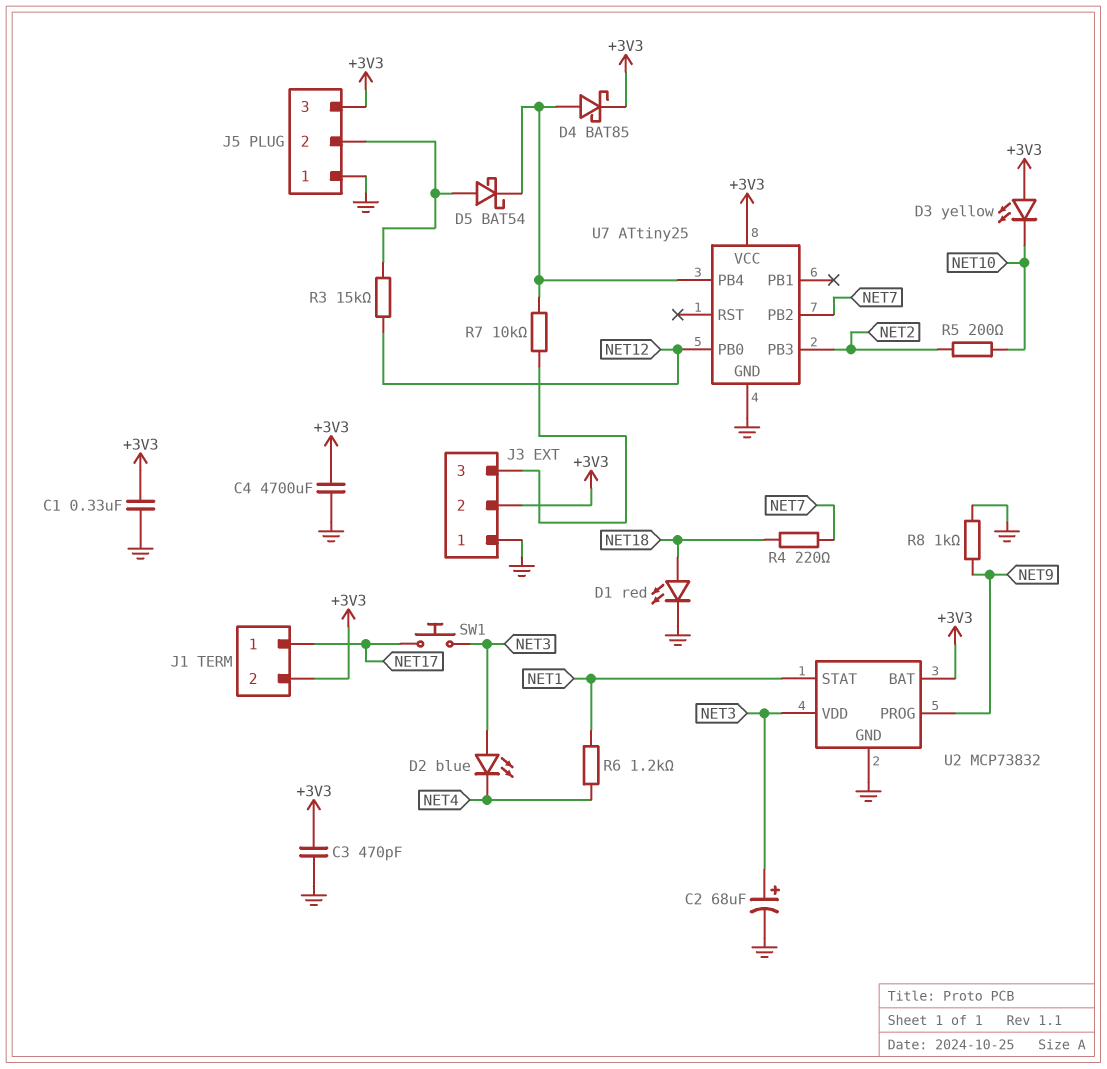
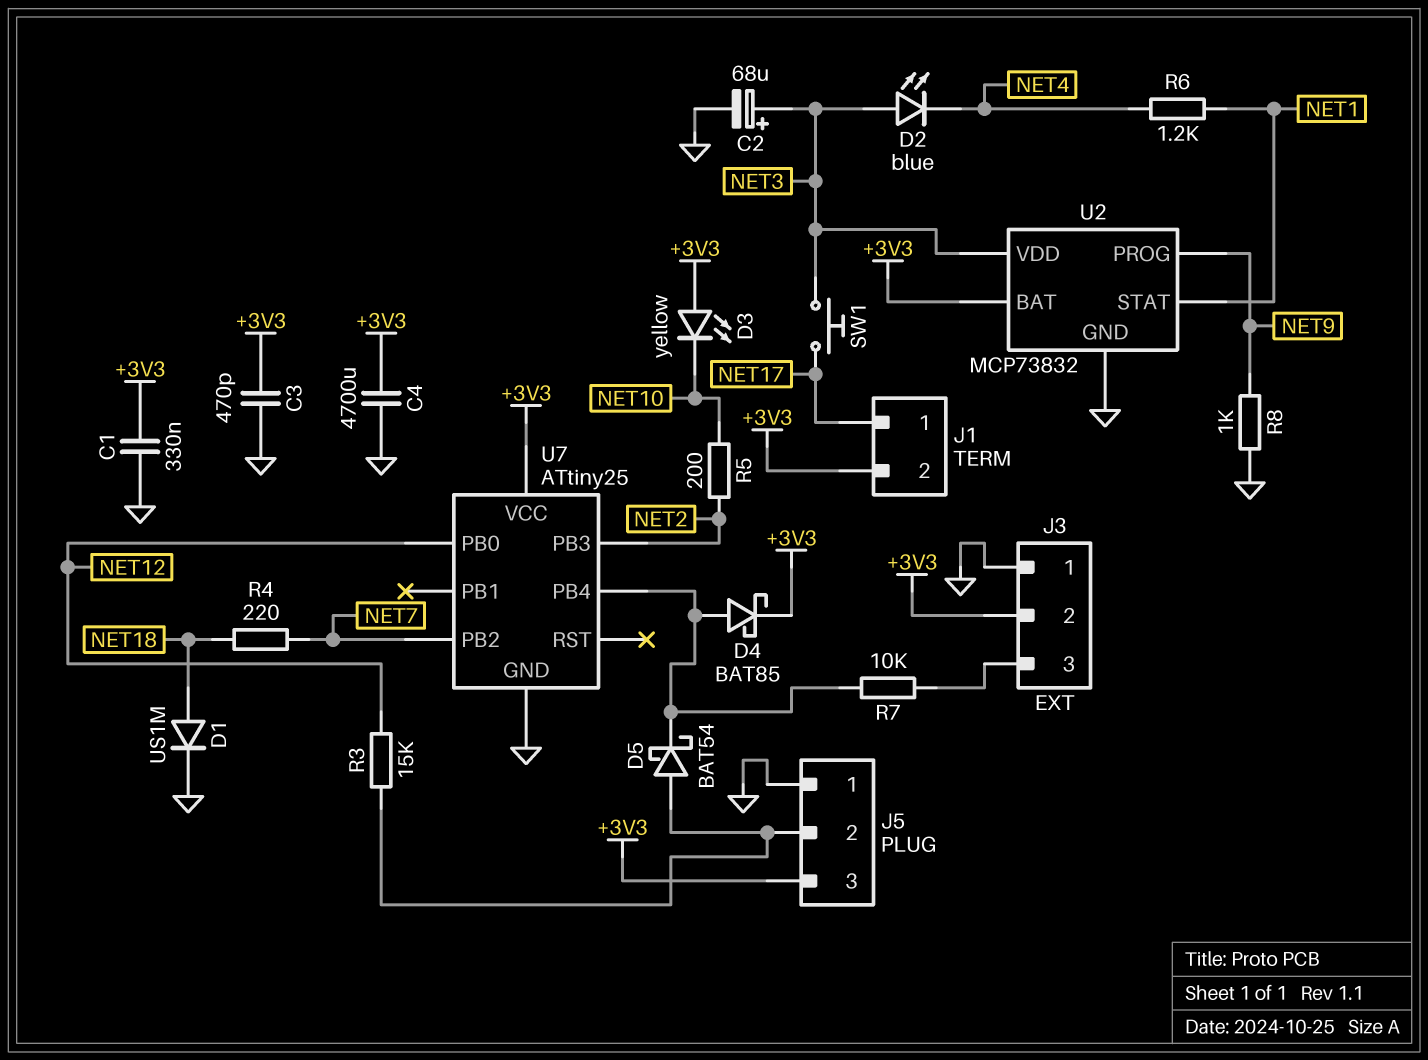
D1: LED red (A NET18, K GND) -> diode US1M (A NET18, K GND)

